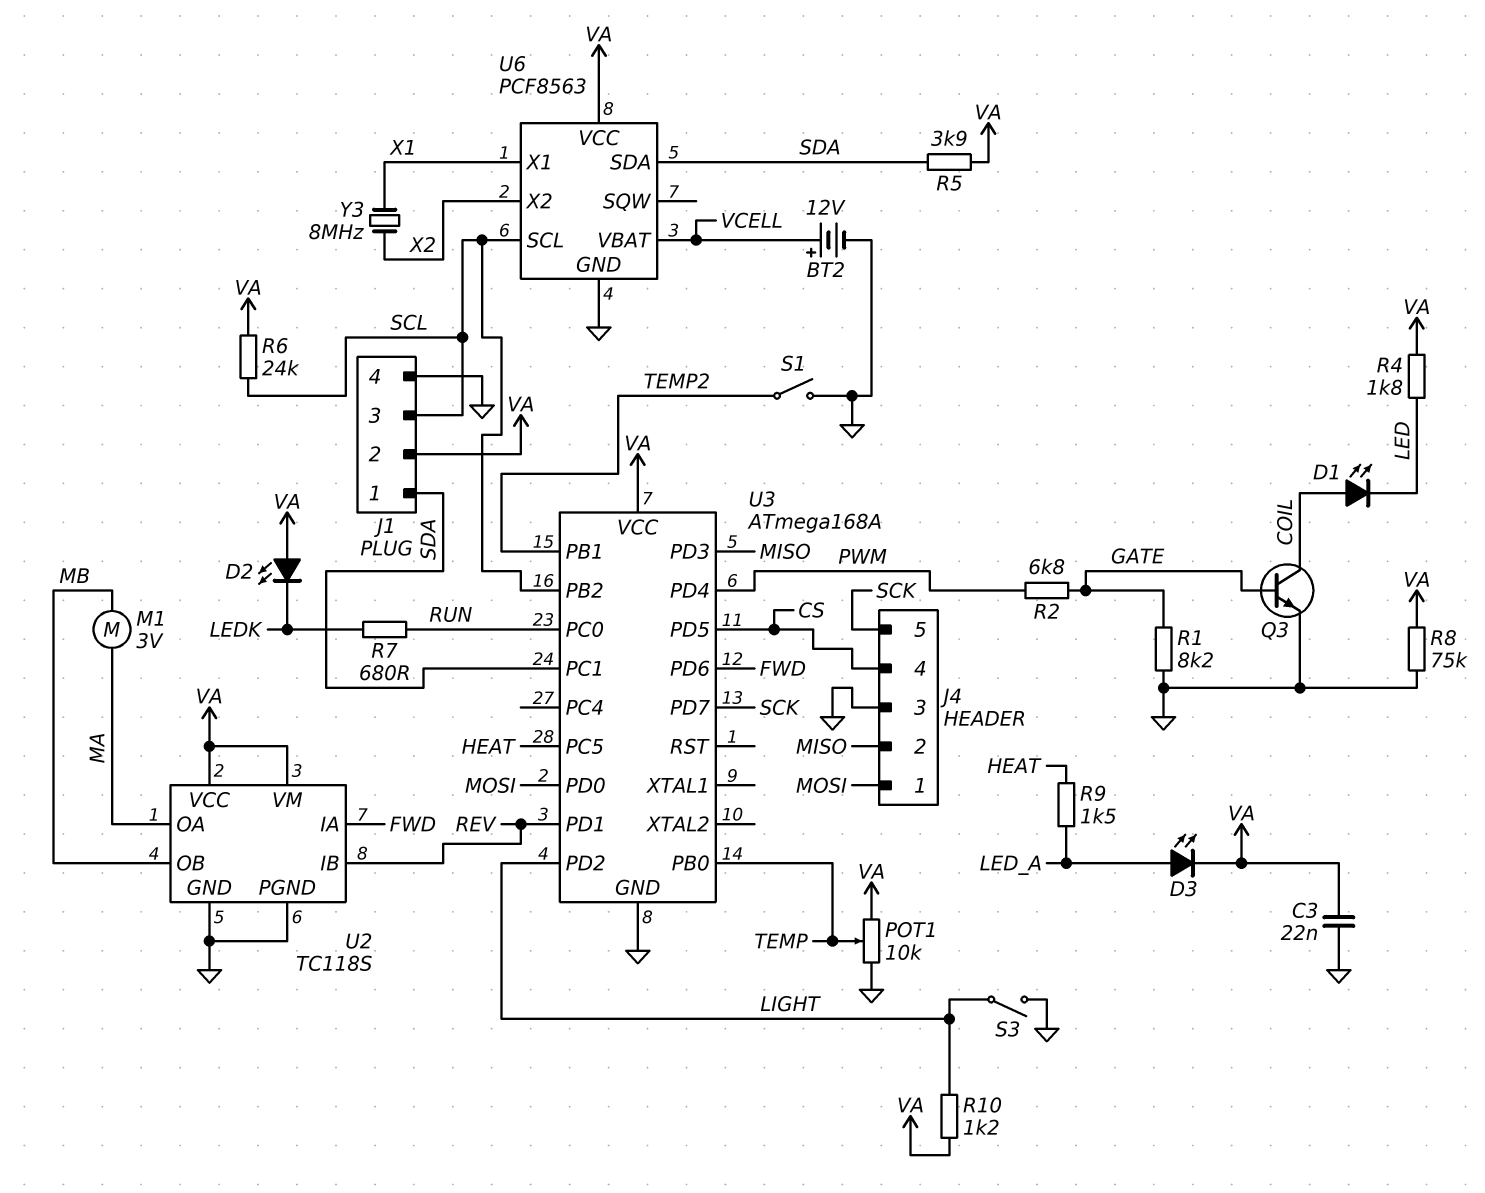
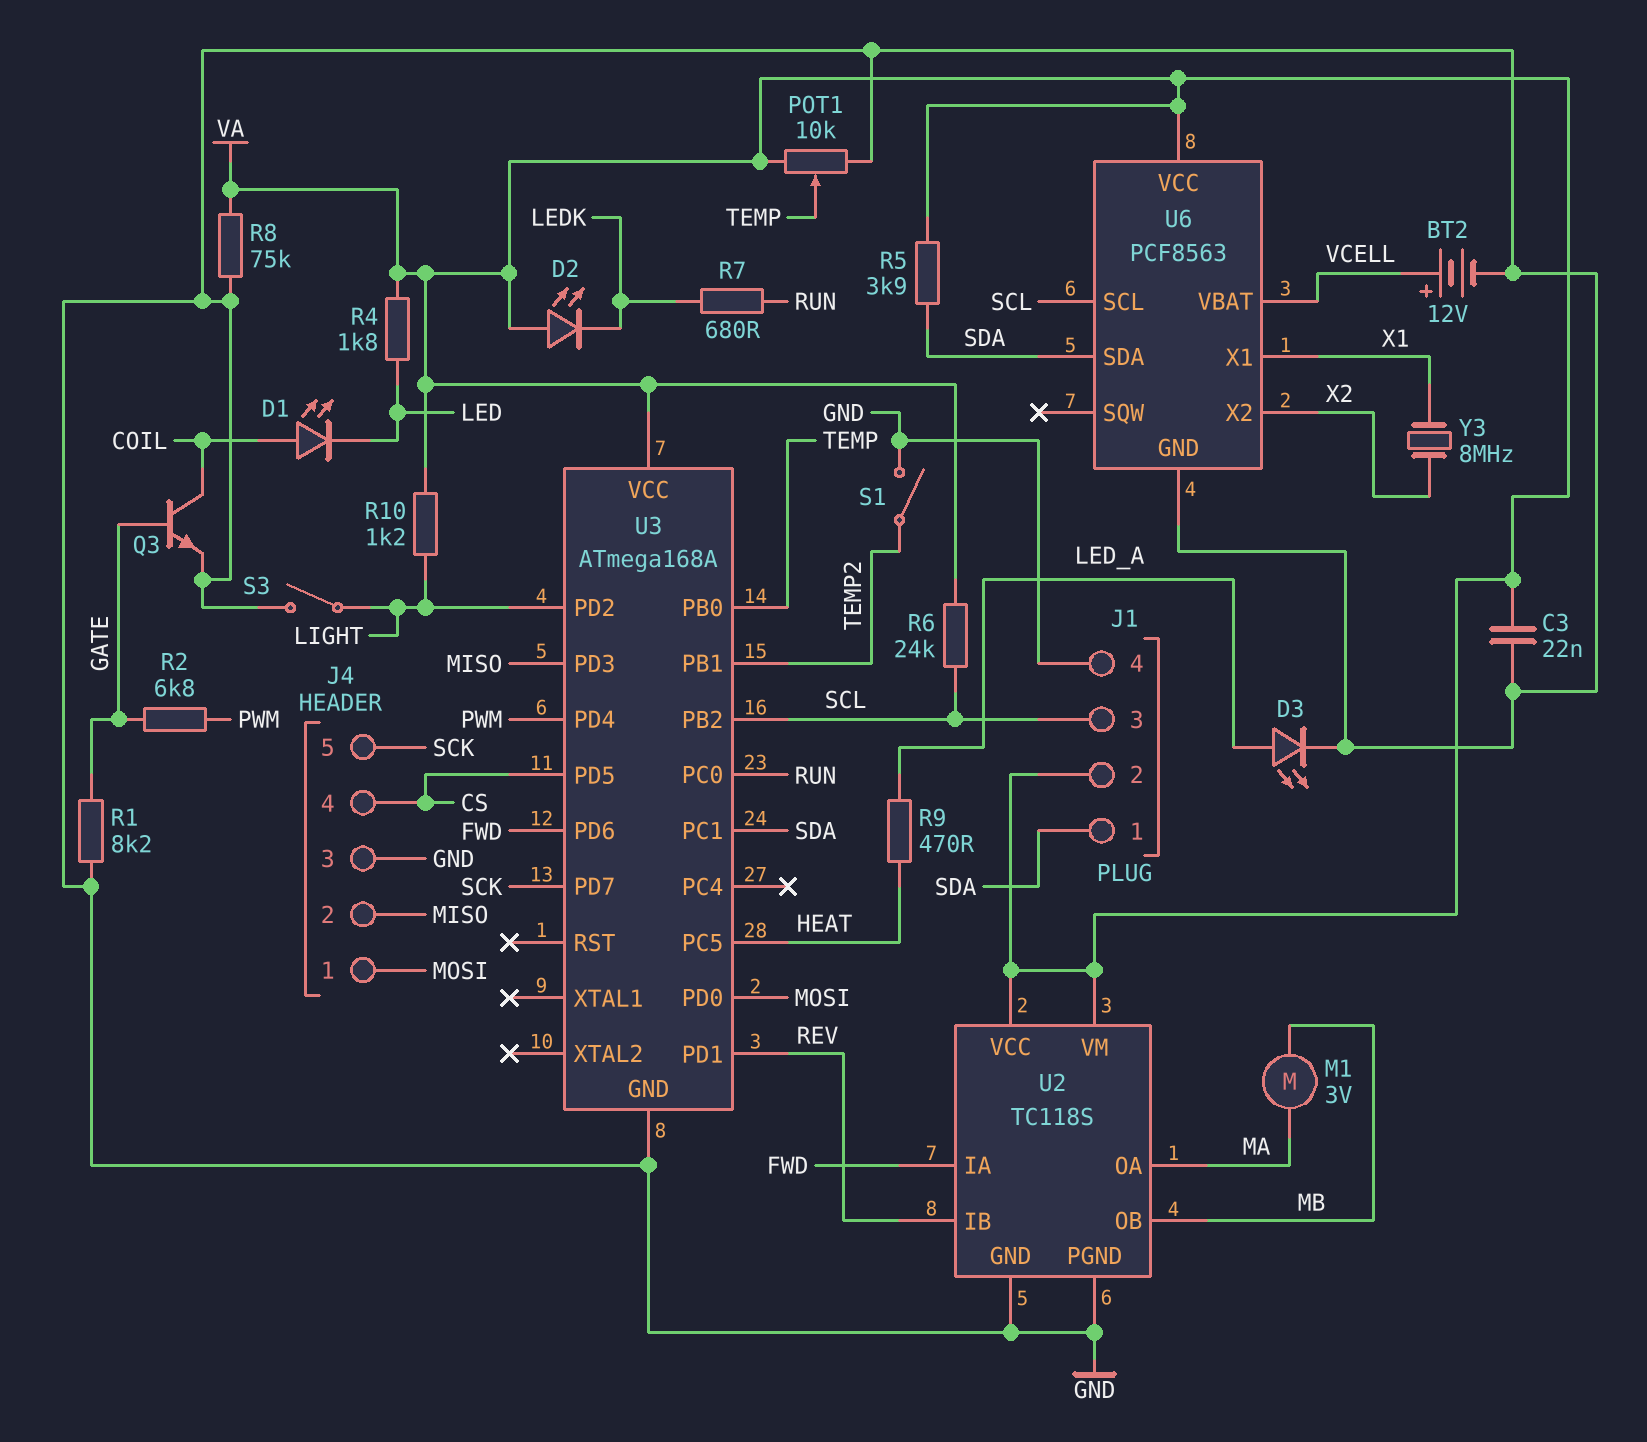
D3: LED (A LED_A, K VA) -> LED (A LED_A, K GND)
R9: 1.5k (HEAT, LED_A) -> 470 (HEAT, LED_A)

